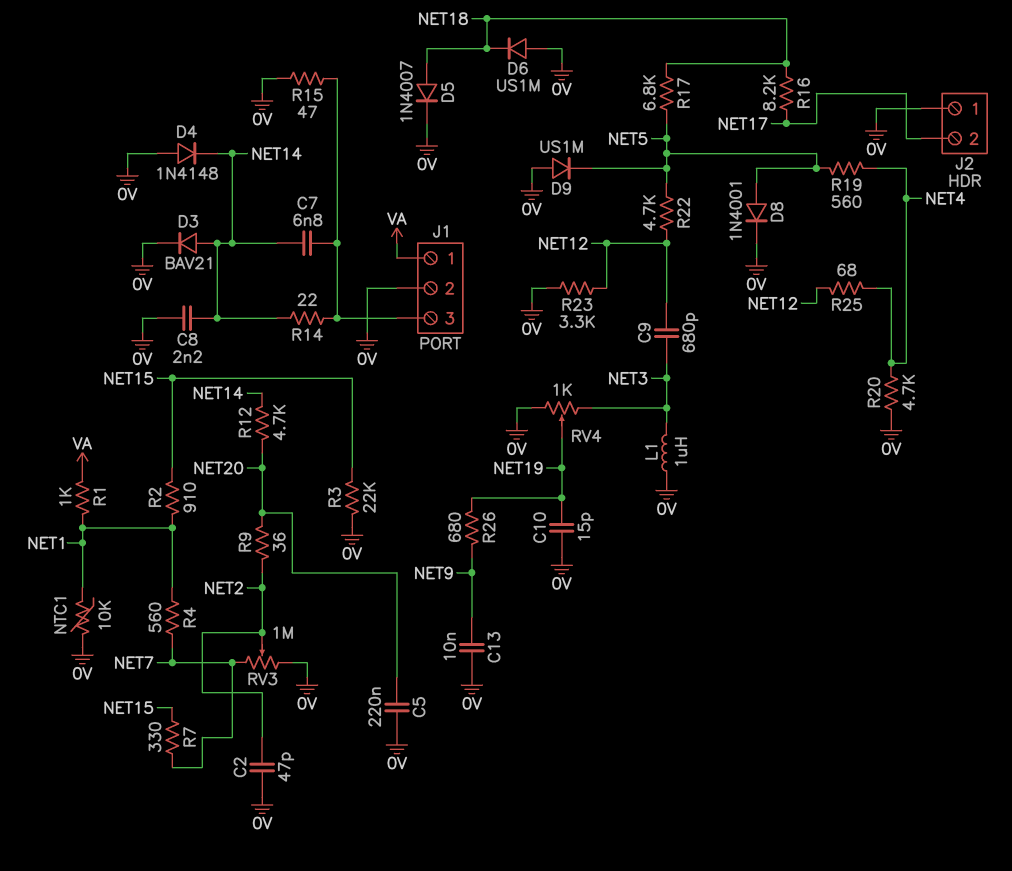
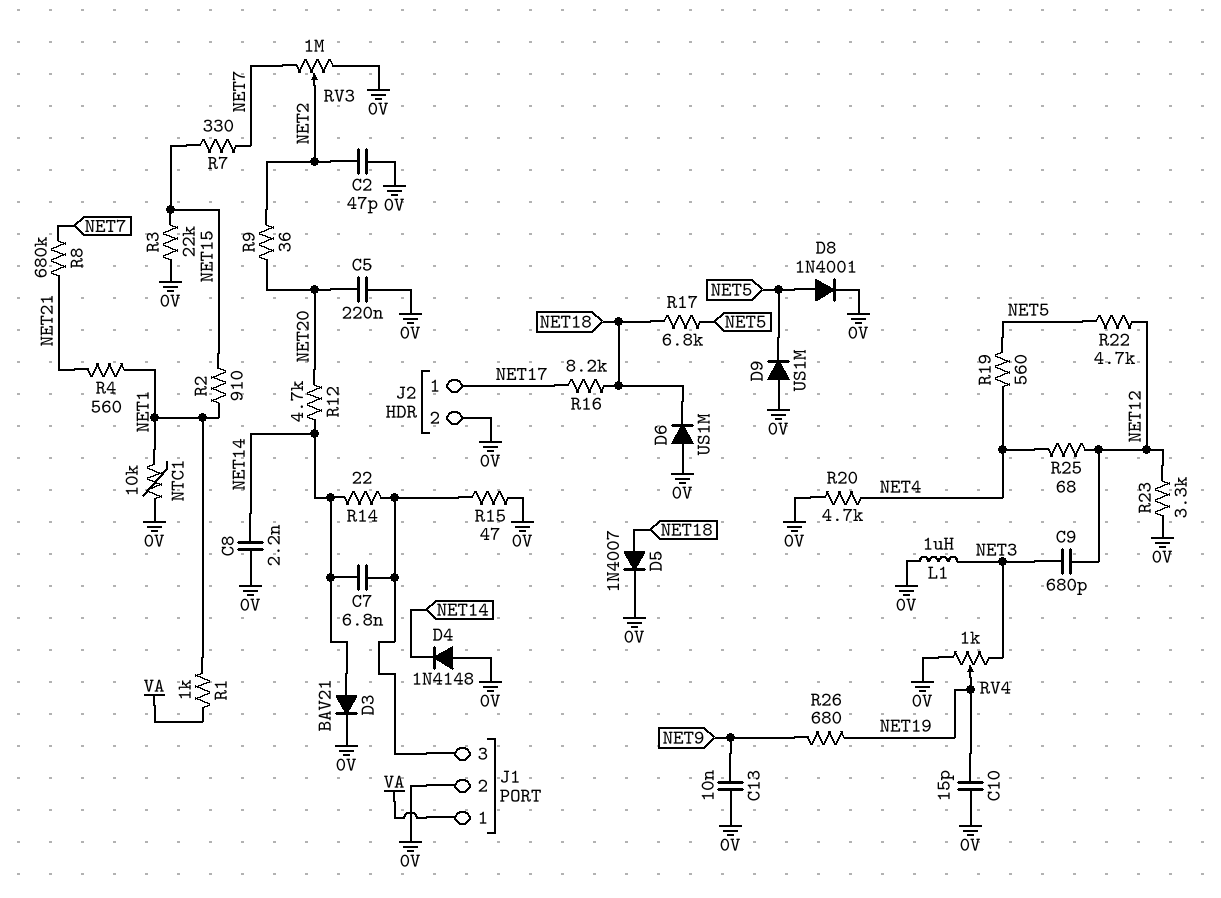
J2 pin 1: 0V -> NET17
J2 pin 2: NET17 -> 0V
R4: 560 (NET1, NET7) -> 560 (NET1, NET21)
R8: none -> 680k (NET7, NET21)

